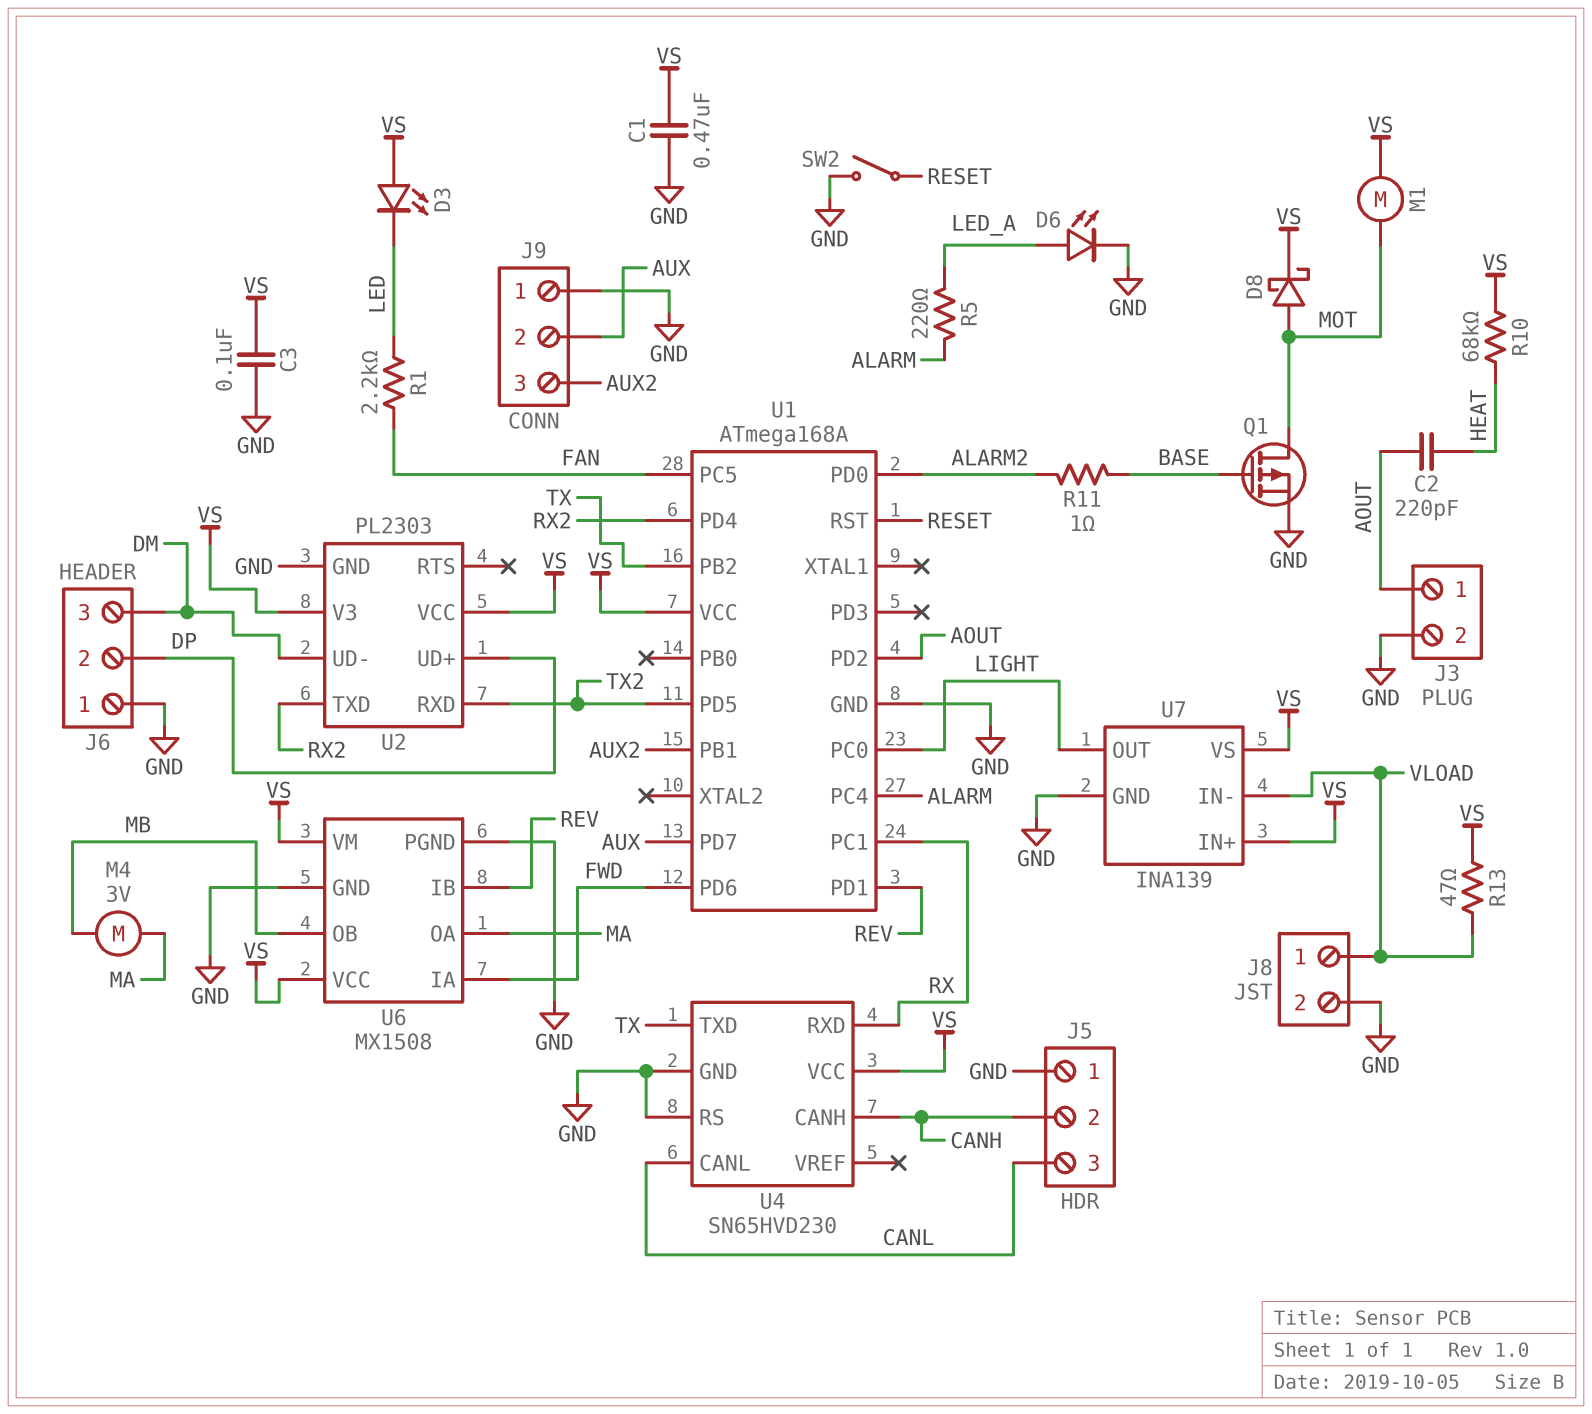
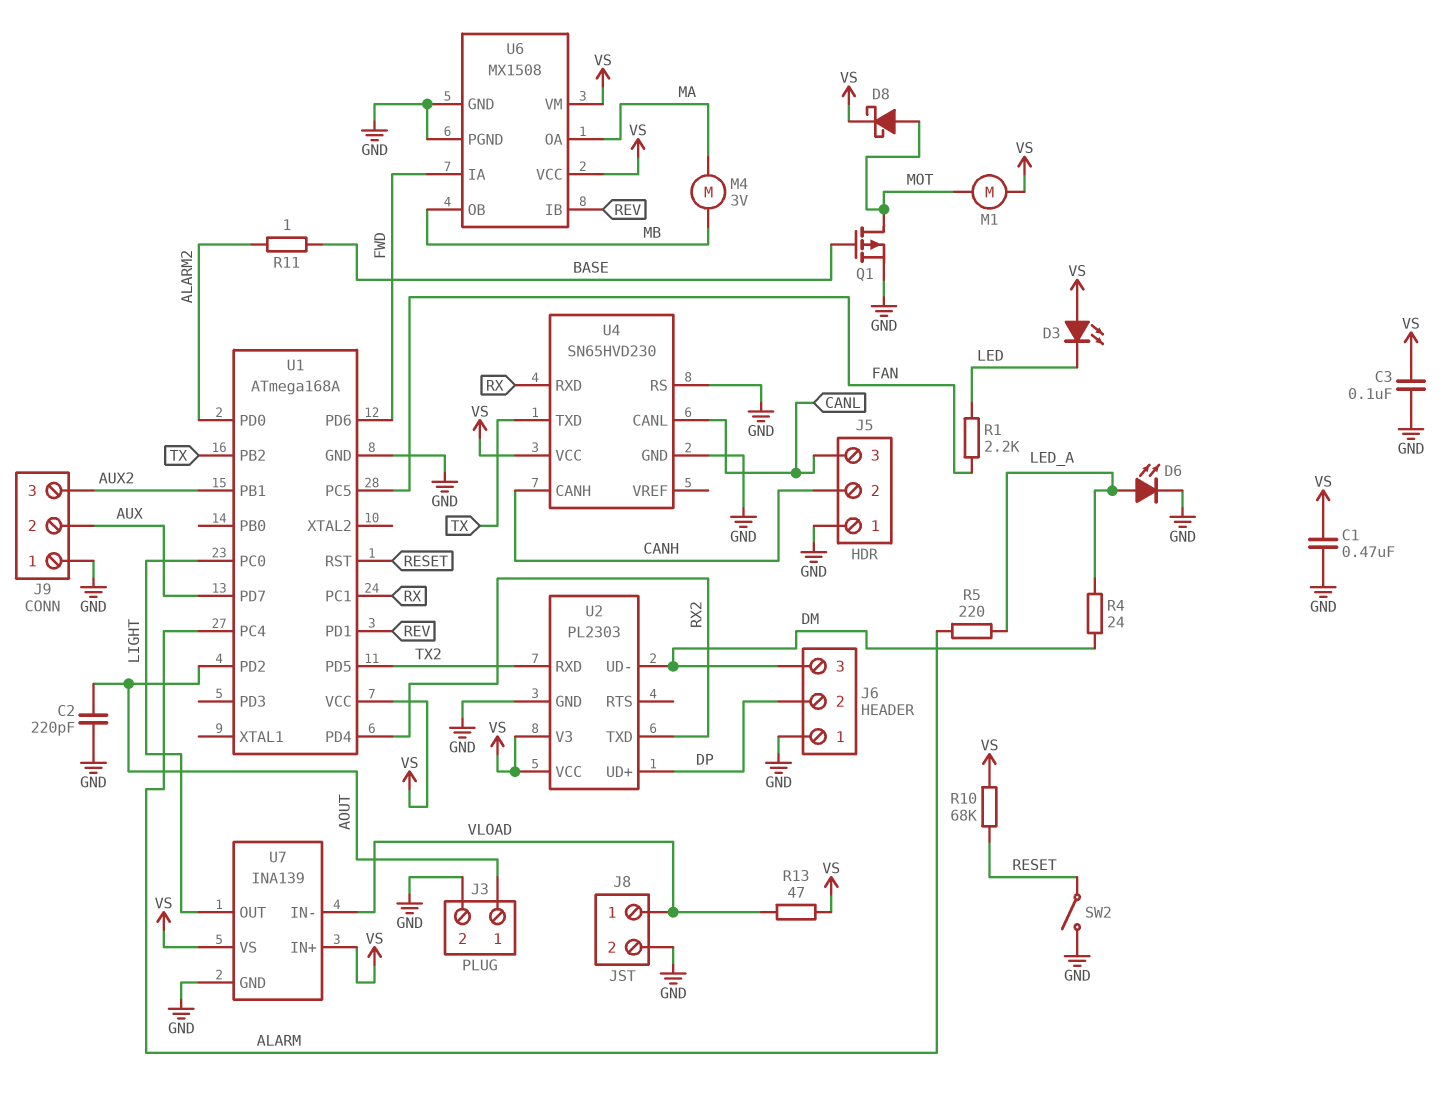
C2: 220pF (AOUT, HEAT) -> 220pF (AOUT, GND)
R4: none -> 24 (DM, LED_A)
R10: 68k (HEAT, VS) -> 68k (RESET, VS)

